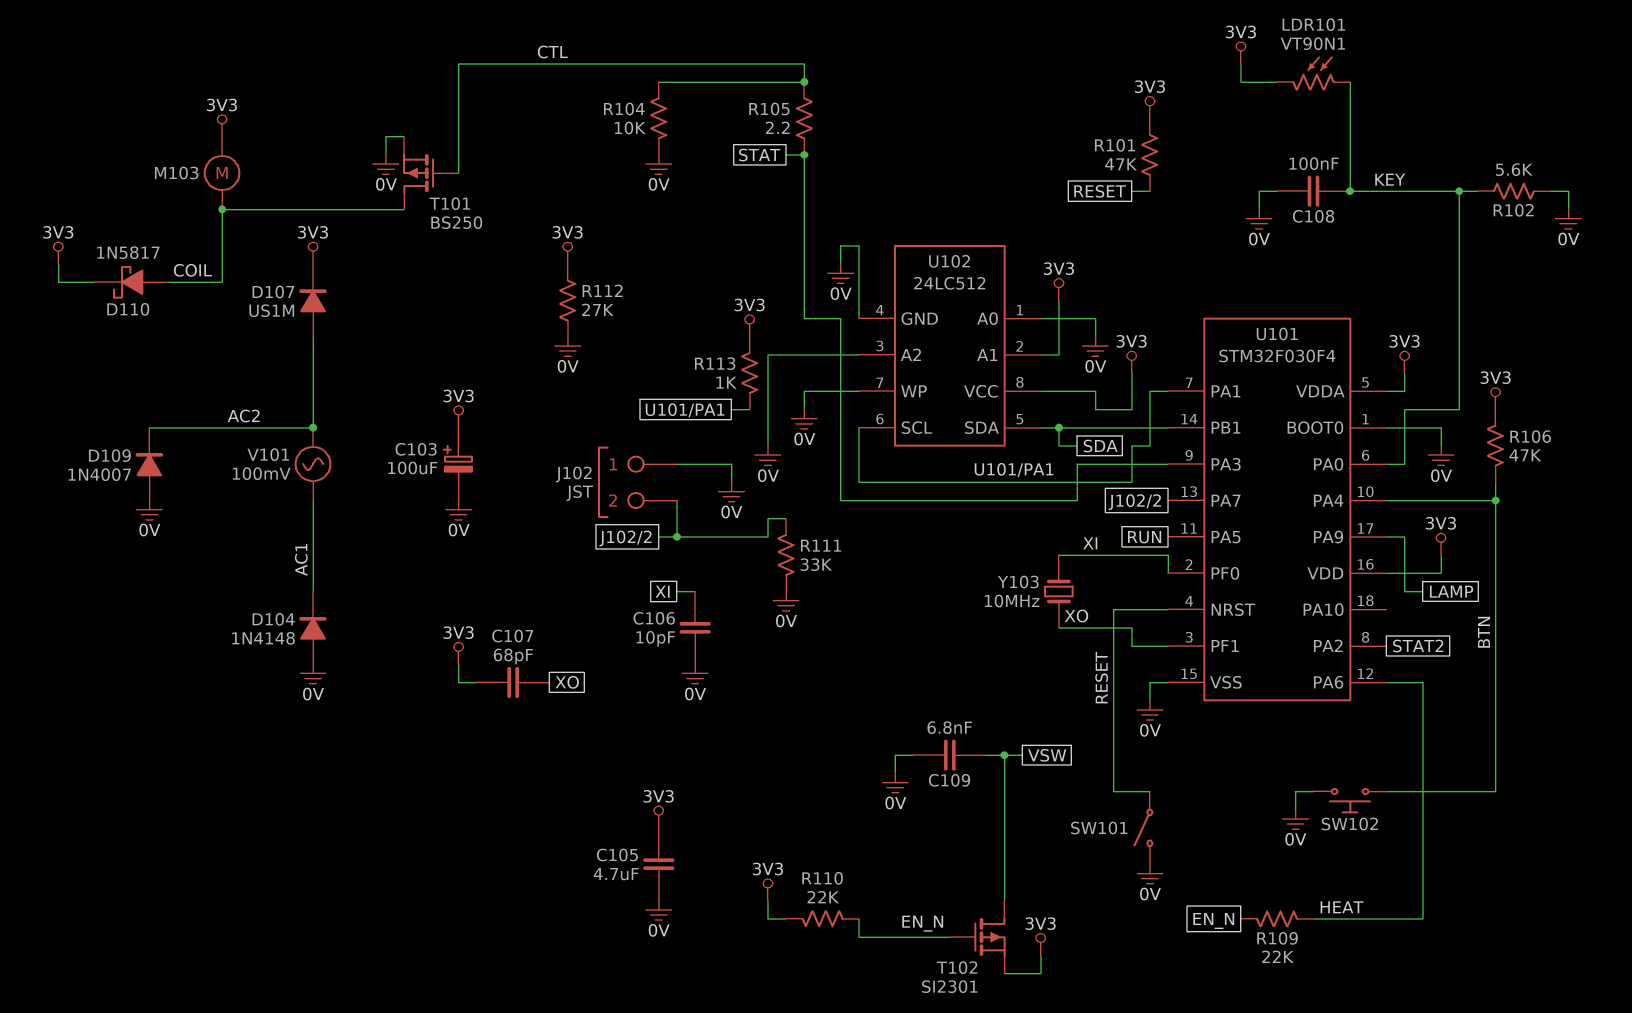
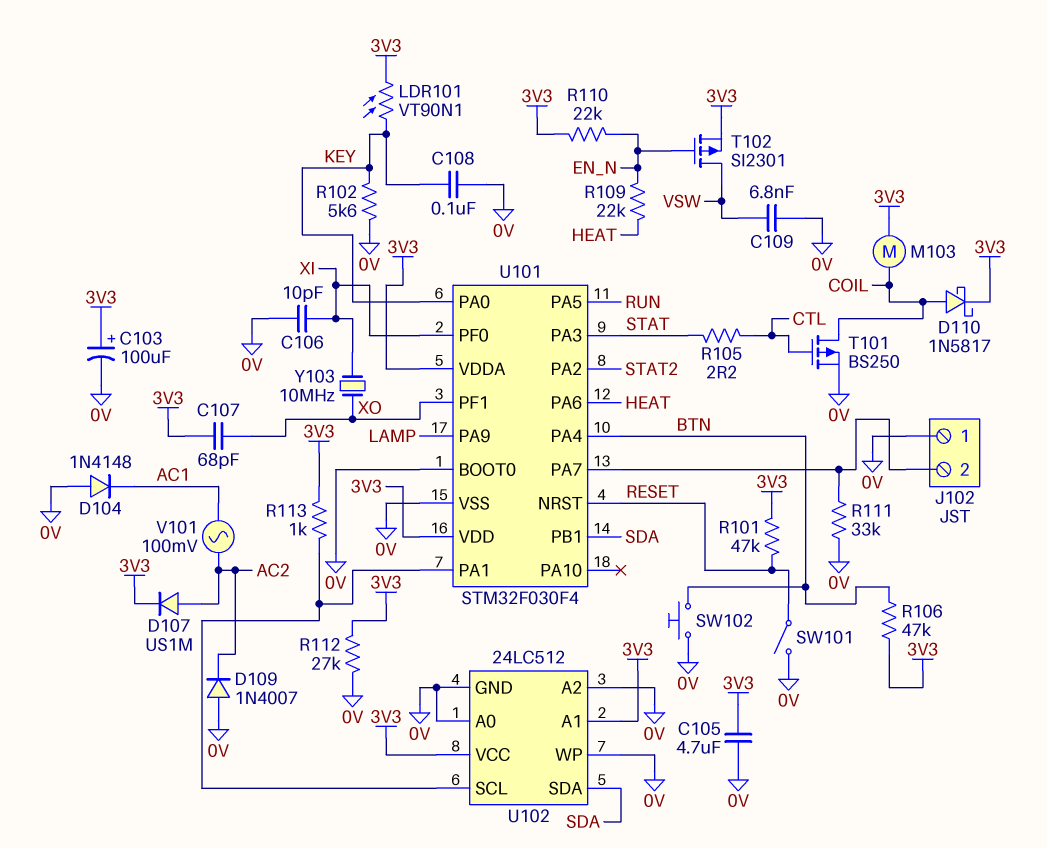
R104: 10k (0V, CTL) -> none

